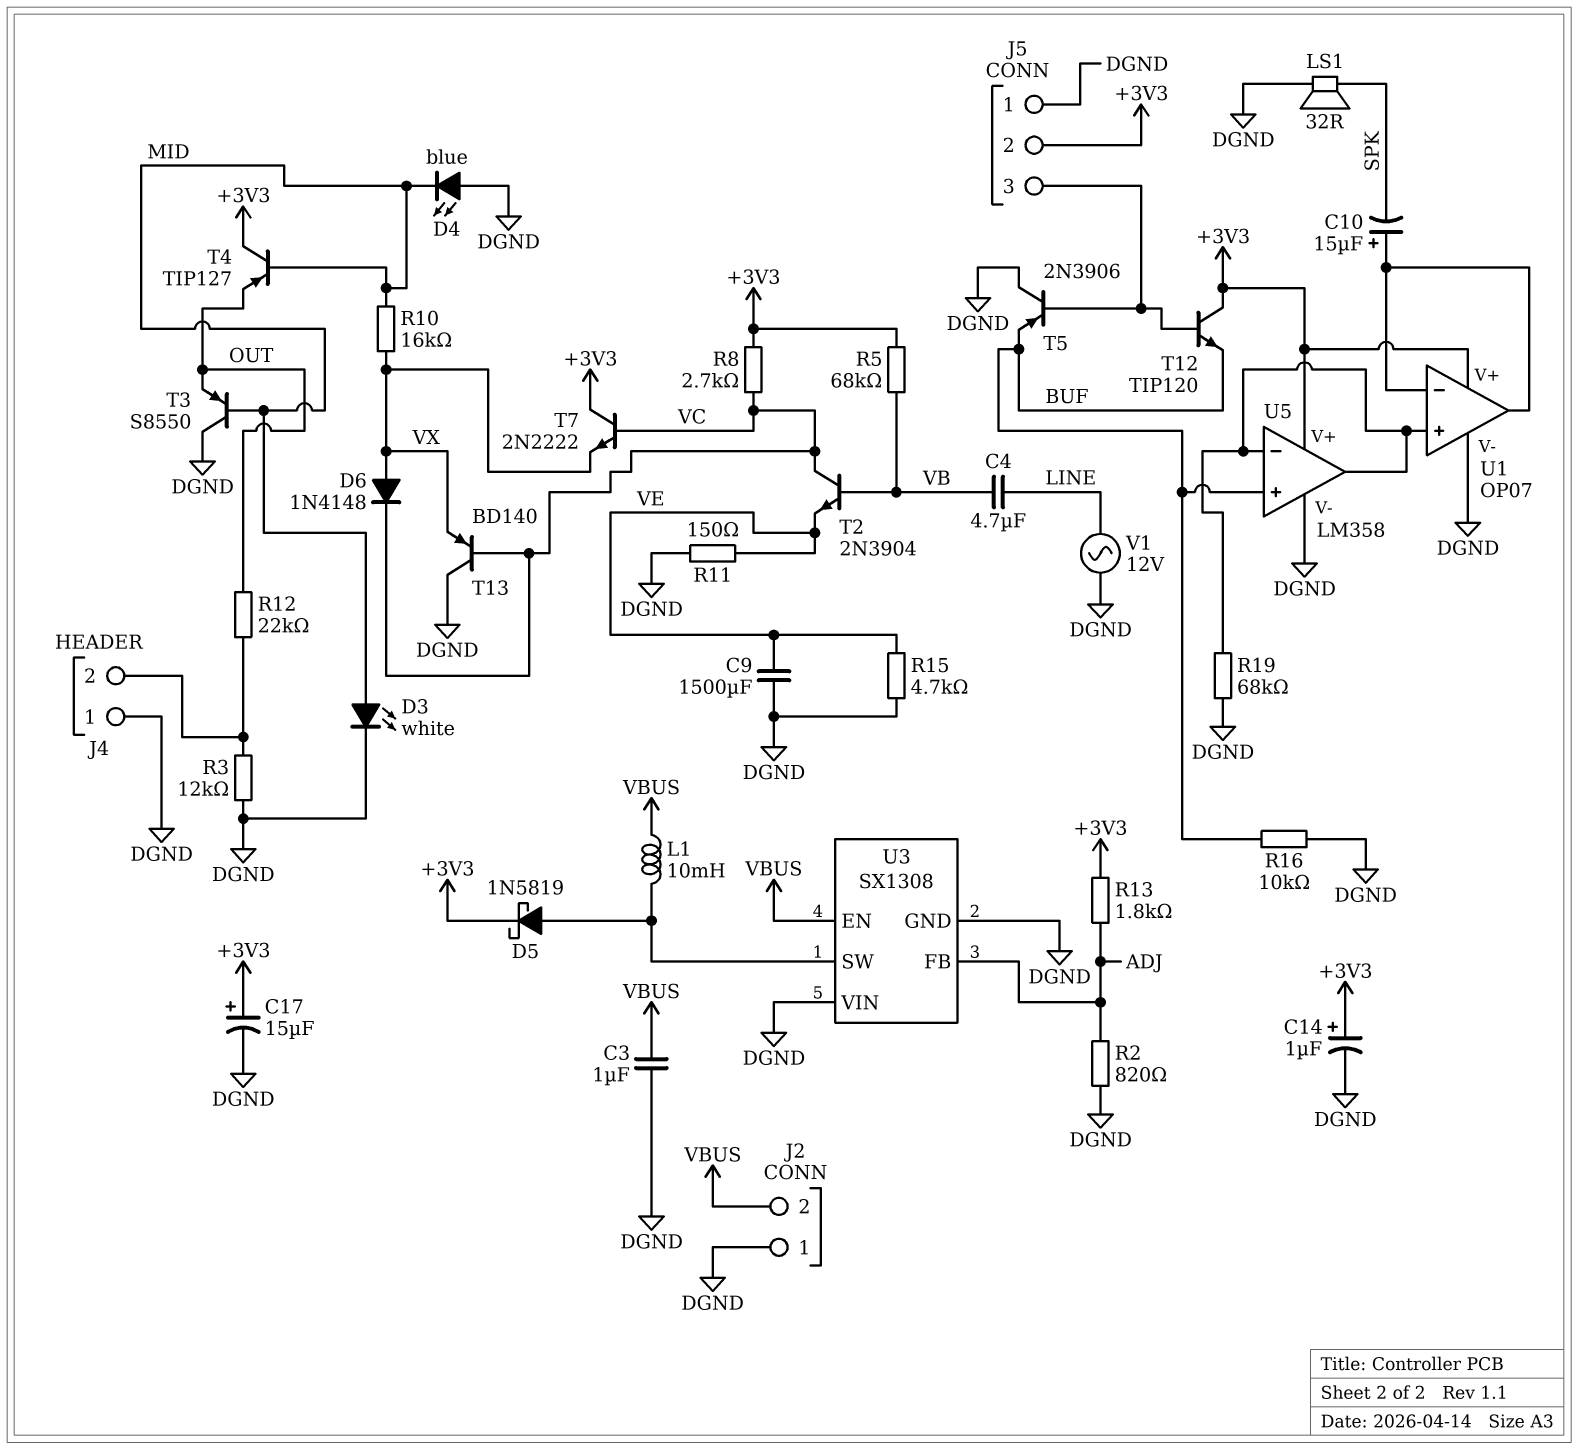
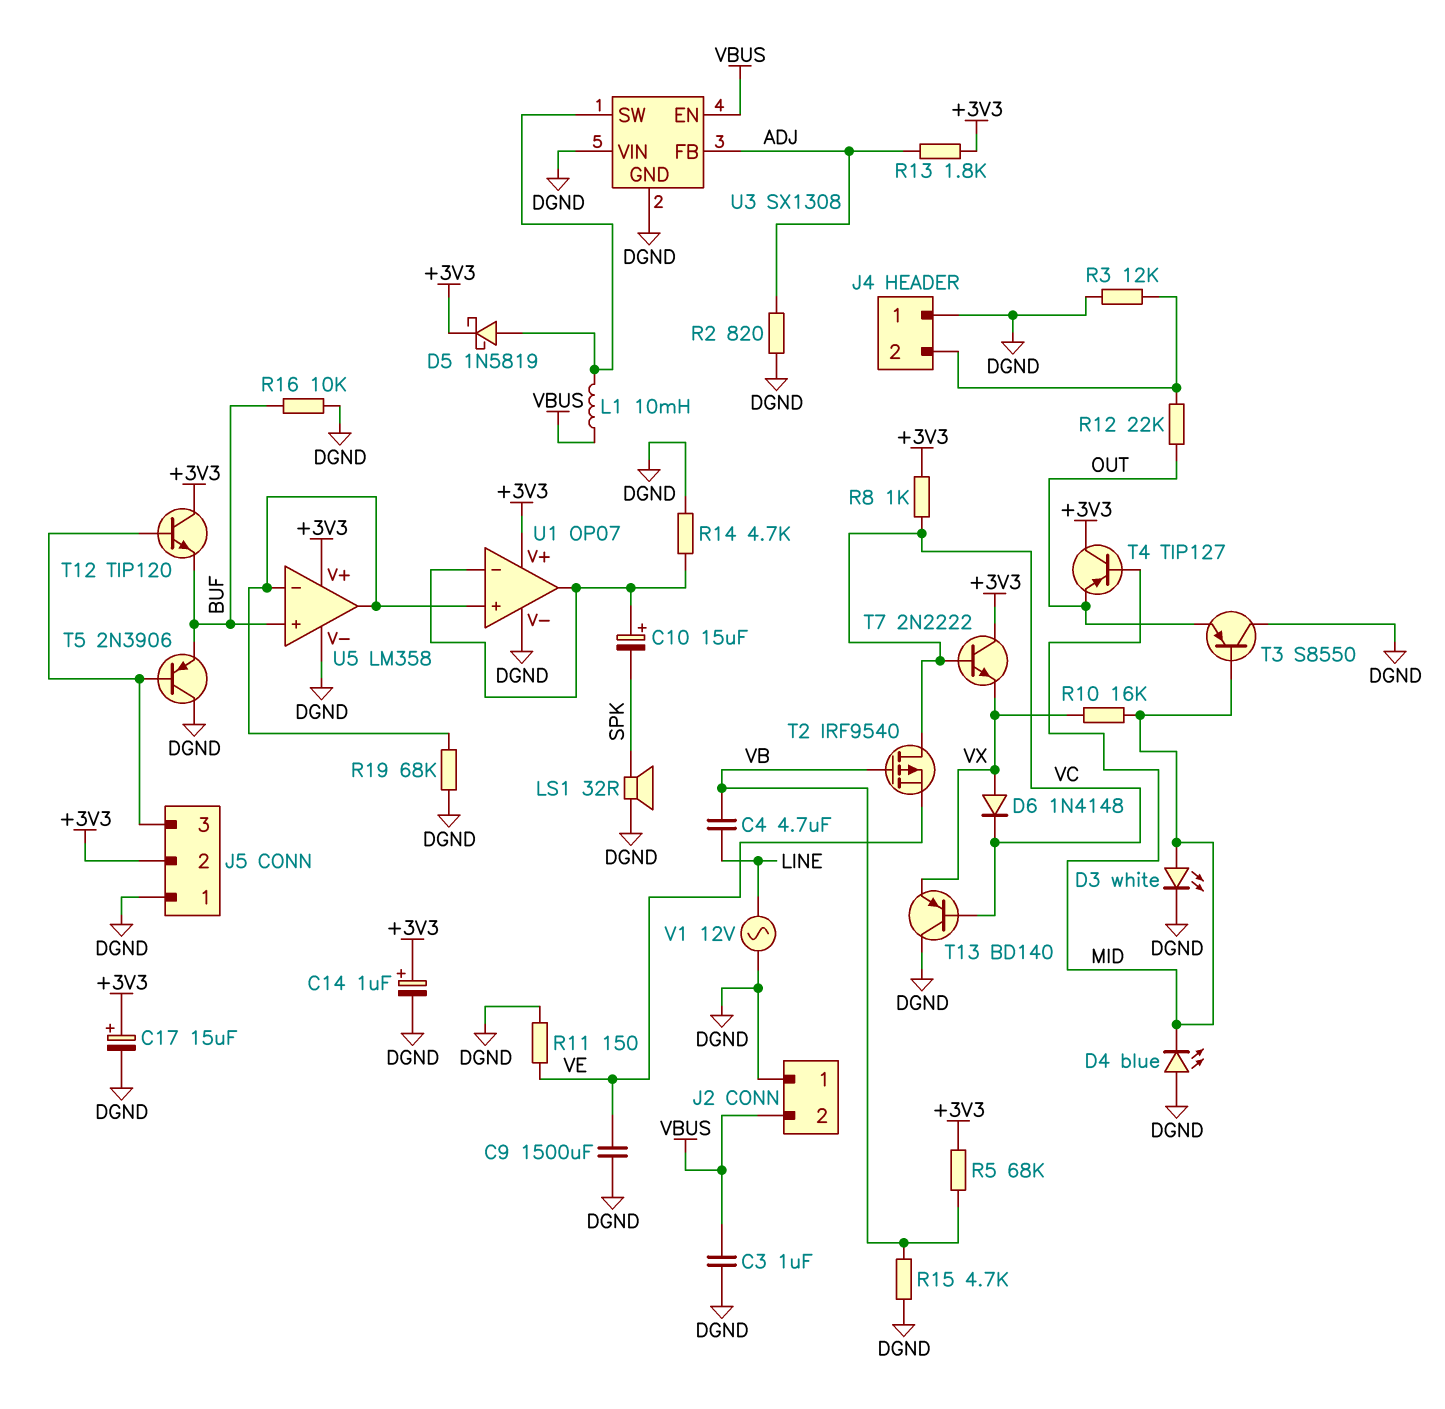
R8: 2.7k (+3V3, VC) -> 1k (+3V3, VC)
R14: none -> 4.7k (DGND, U1/in-)
R15: 4.7k (DGND, VE) -> 4.7k (DGND, VB)
T2: NPN 2N3904 (B VB, C VC, E VE) -> PMOS IRF9540 (G VB, D VC, S VE)

